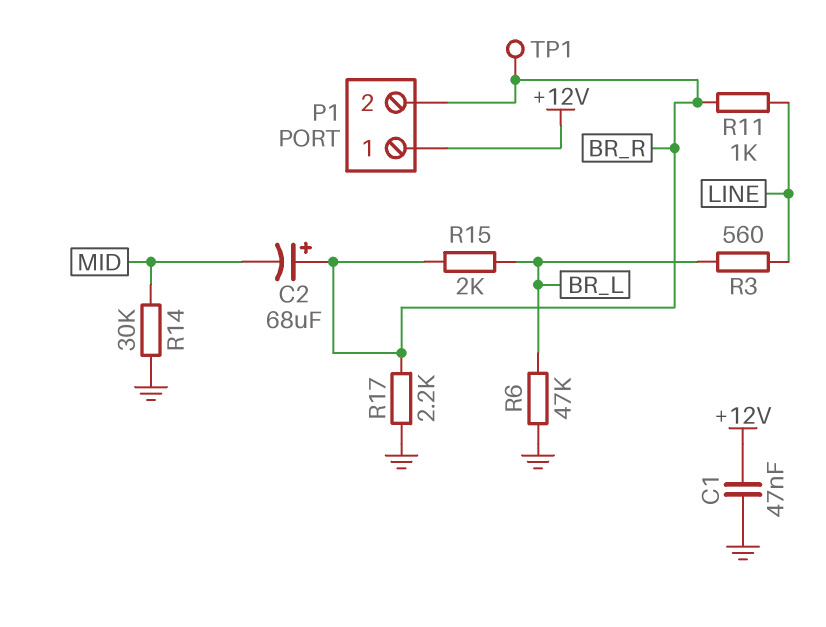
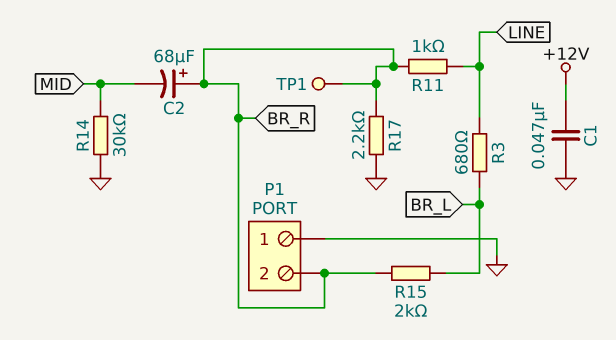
P1 pin 1: +12V -> GND
R3: 560 (BR_L, LINE) -> 680 (BR_L, LINE)
R6: 47k (BR_L, GND) -> none

